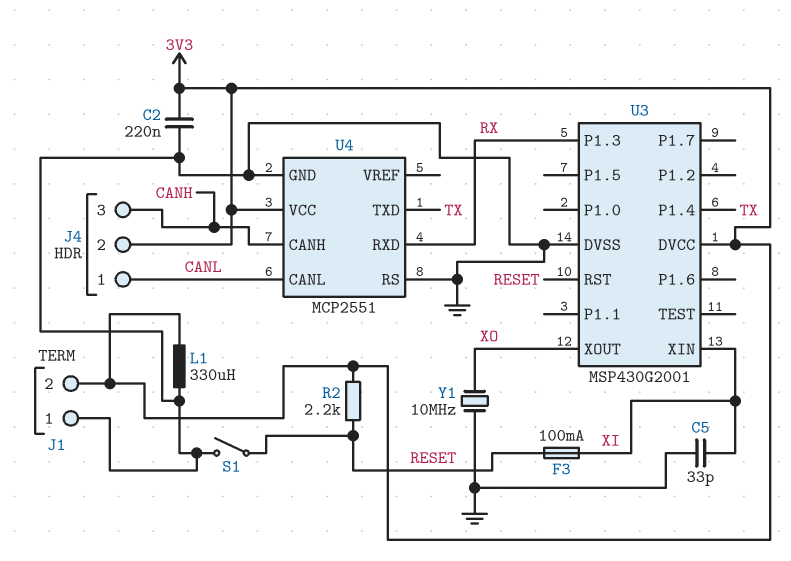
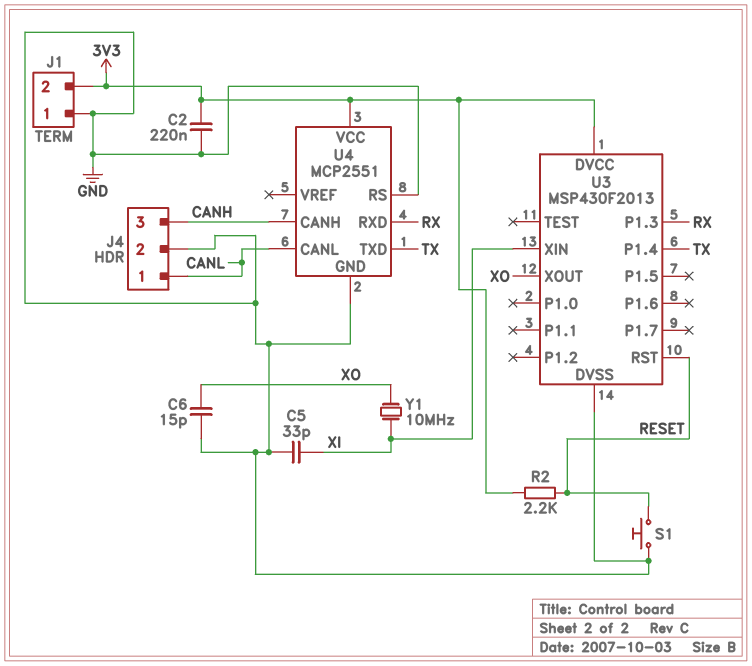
C6: none -> 15pF (GND, XO)
F3: 100mA (RESET, XI) -> none
J4 pin 2: 3V3 -> GND
L1: 330uH (3V3, GND) -> none
S1: switch (GND, RESET) -> button (GND, RESET)
U3: MSP430G2001 -> MSP430F2013
Y1: 10MHz (GND, XO) -> 10MHz (XI, XO)

